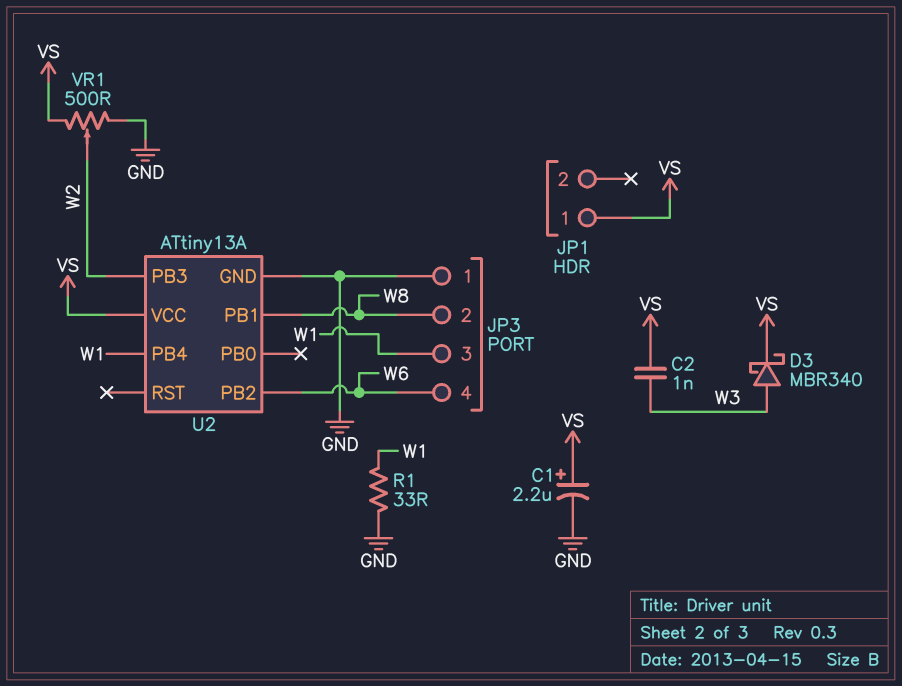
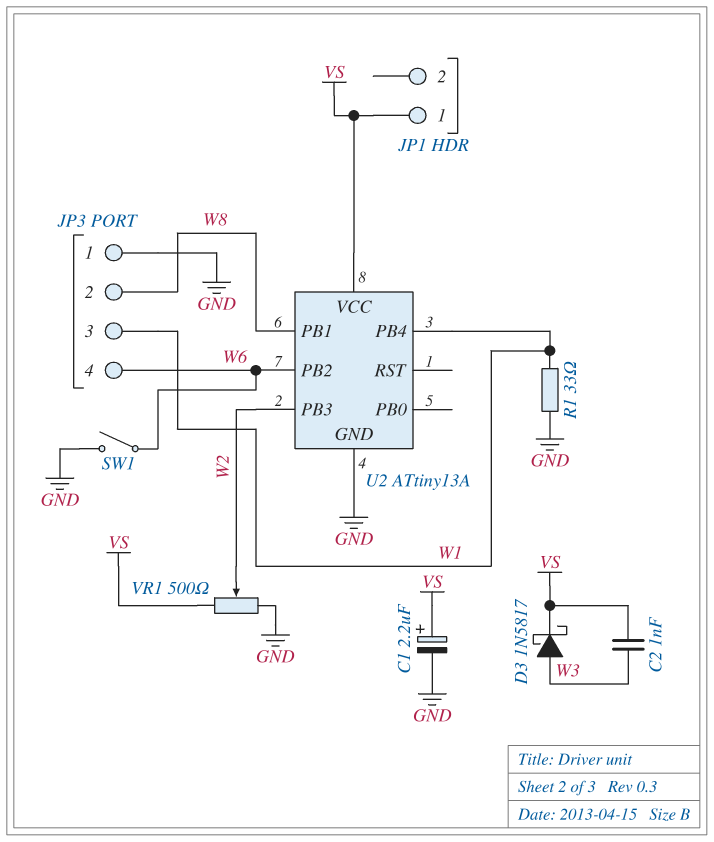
D3: schottky MBR340 (A W3, K VS) -> schottky 1N5817 (A W3, K VS)
SW1: none -> switch (GND, W6)

